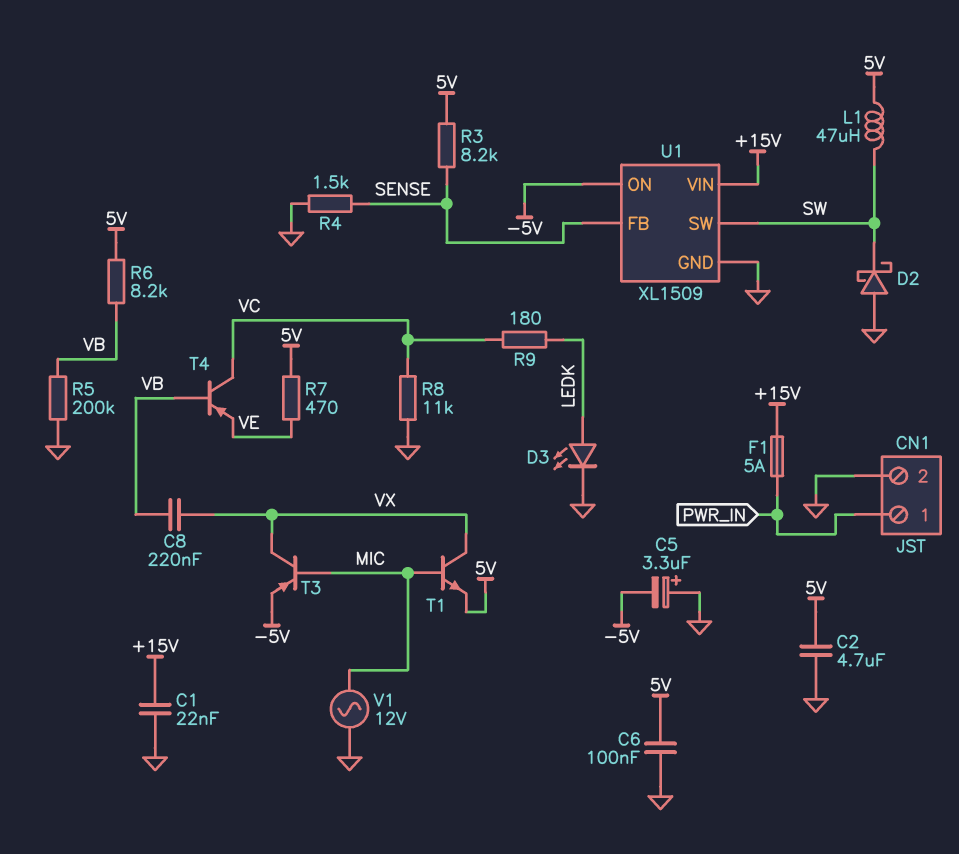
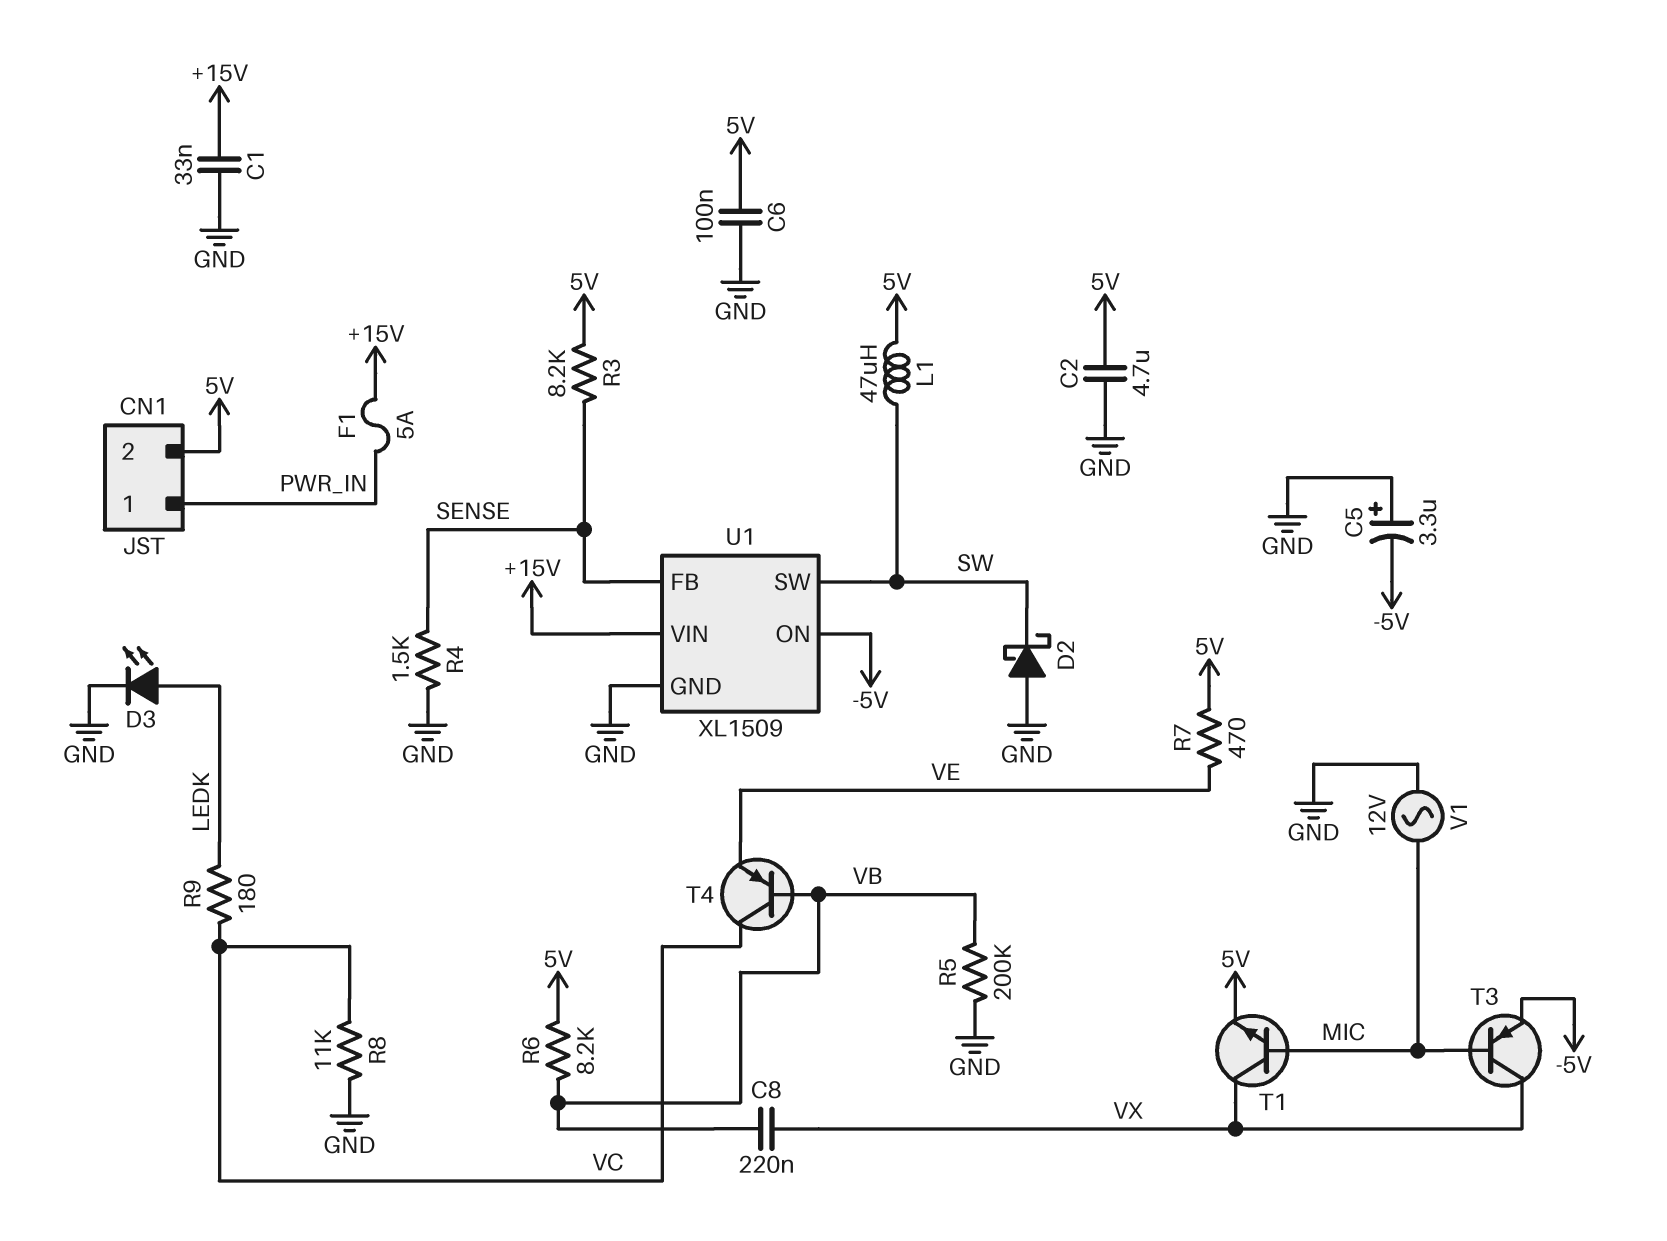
C1: 22nF (+15V, GND) -> 33nF (+15V, GND)
CN1 pin 2: GND -> 5V

